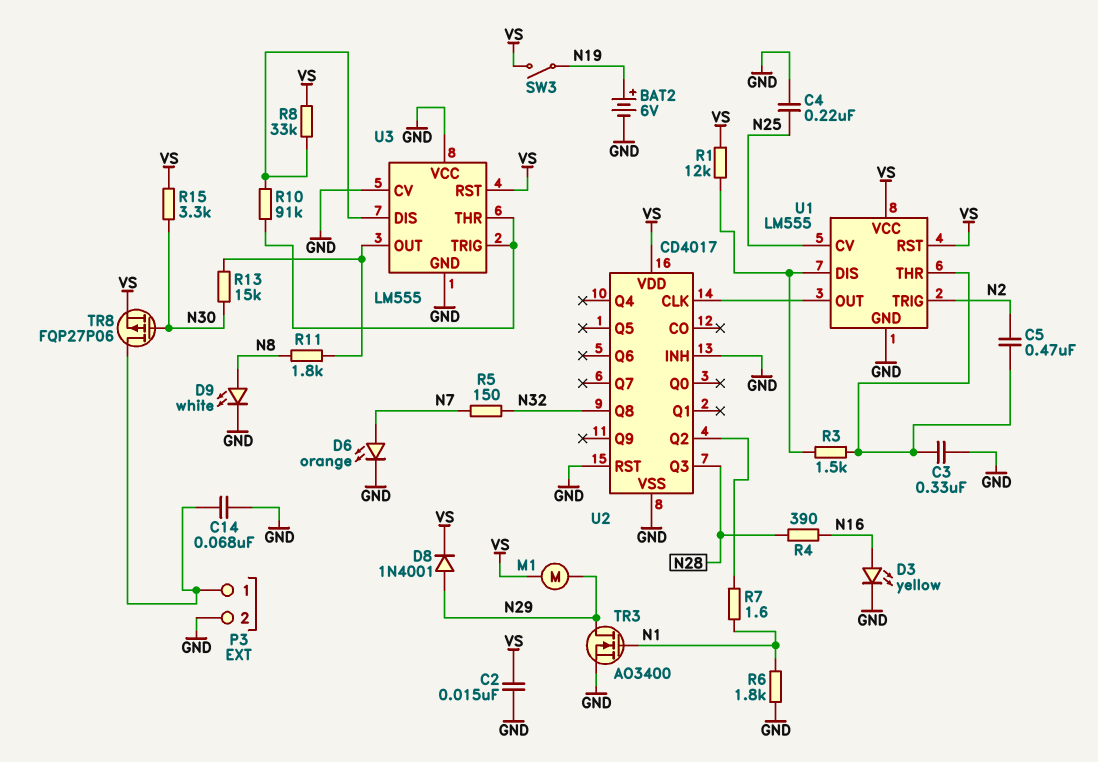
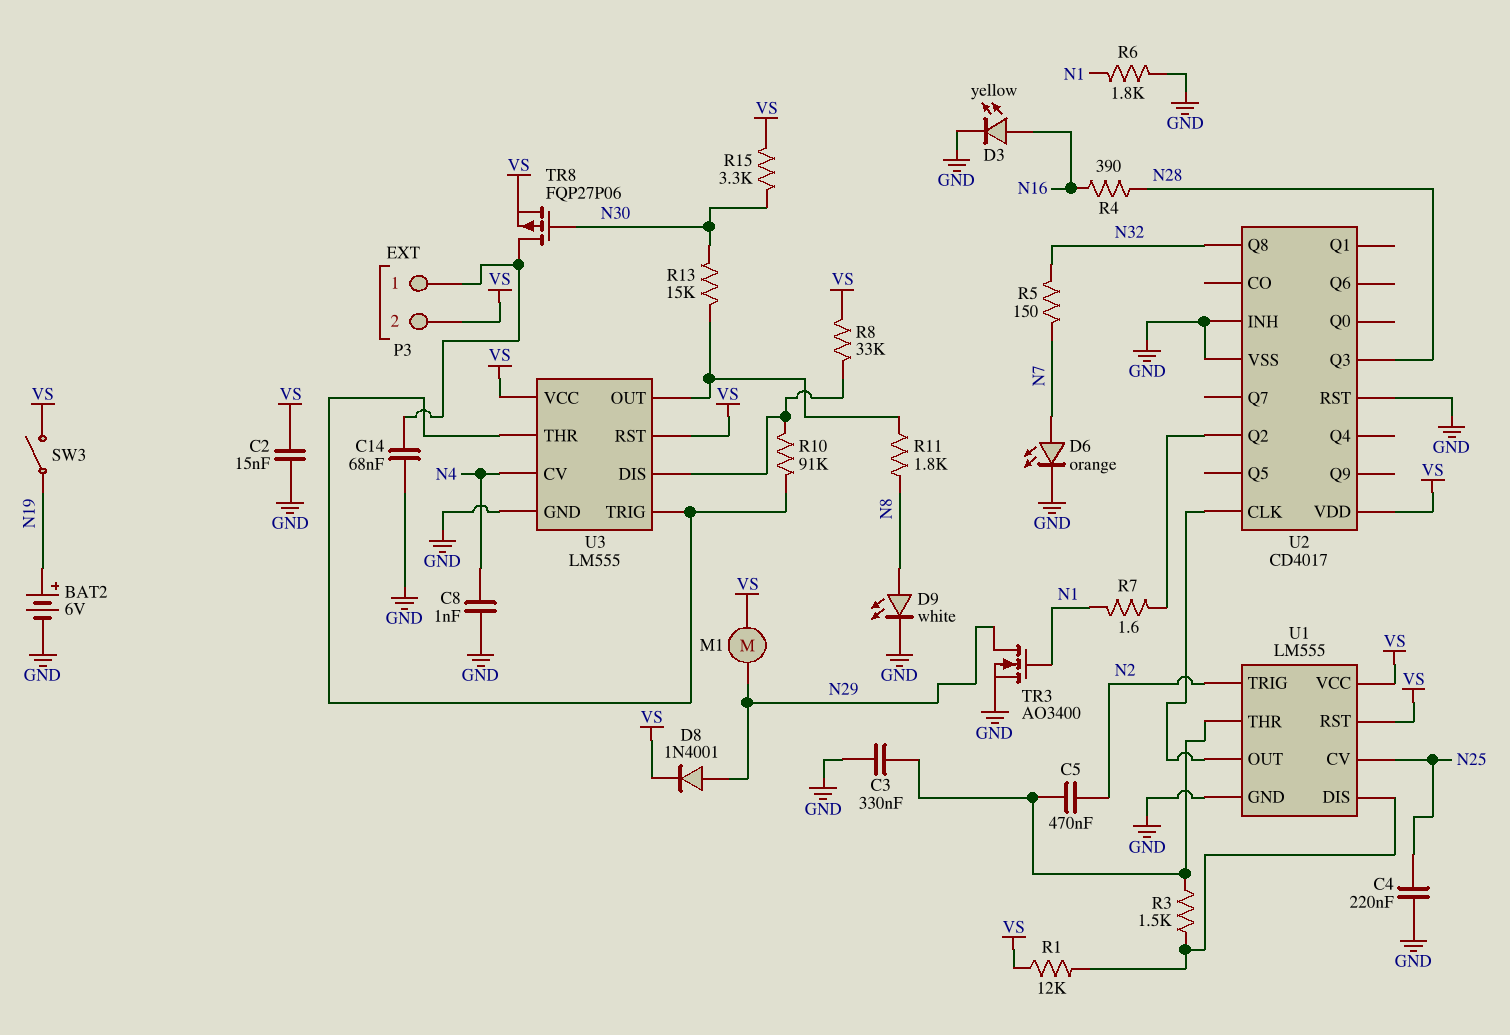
C8: none -> 1nF (GND, N4)
P3 pin 2: GND -> VS
U3 pin CV: GND -> N4
U3 pin VCC: GND -> VS

